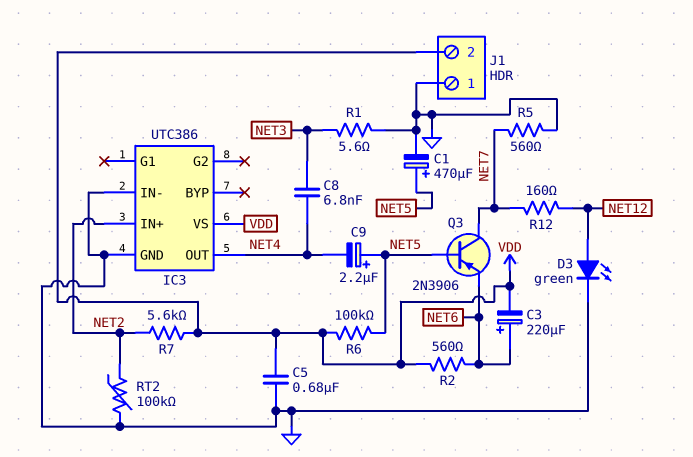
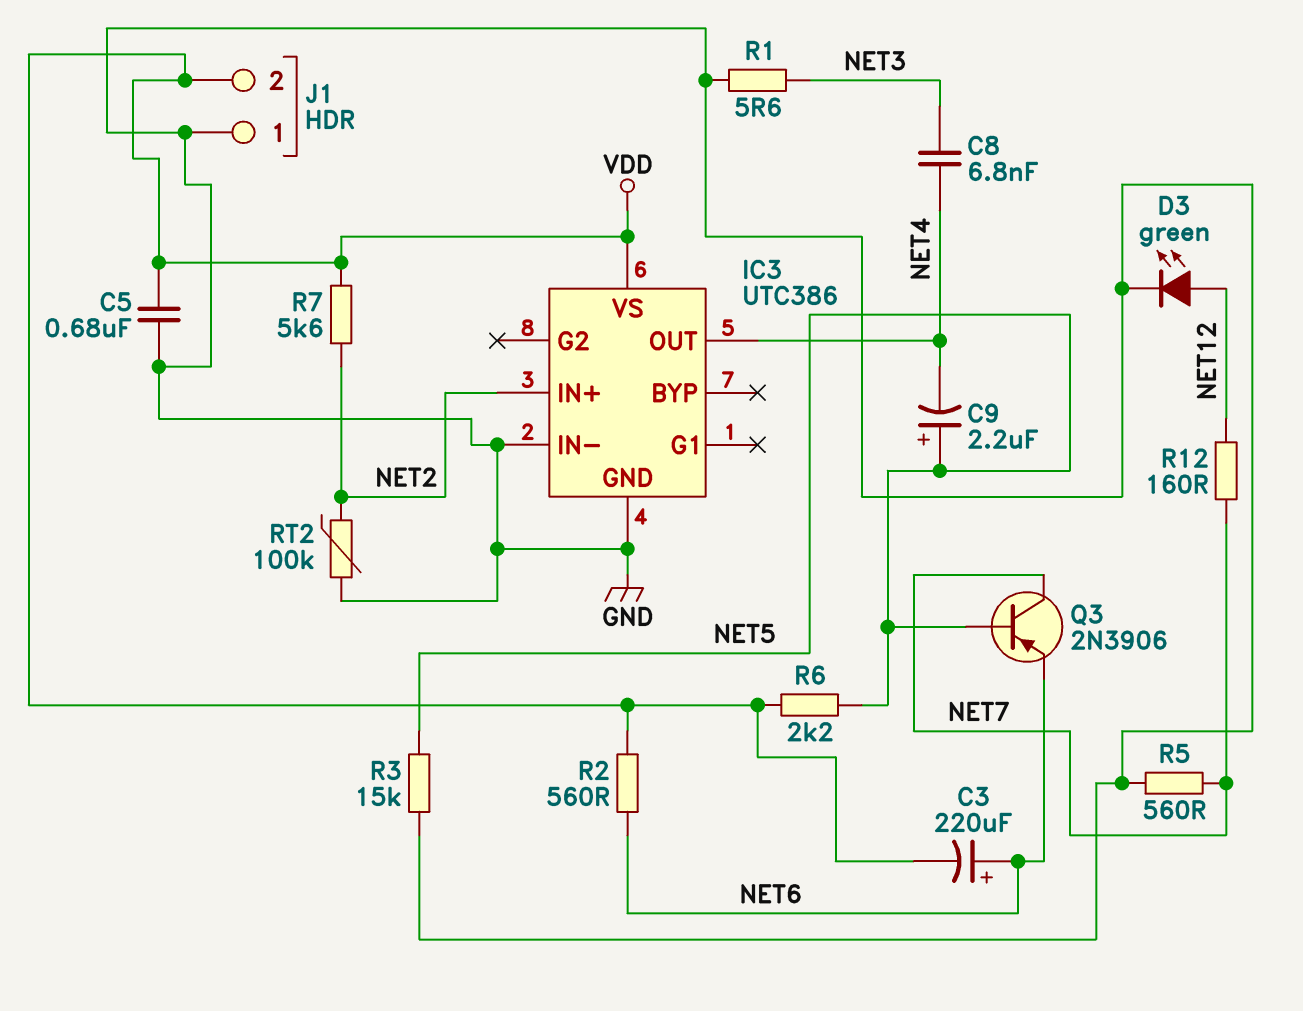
C1: 470uF (plus NET5, minus GND) -> none
R3: none -> 15k (GND, NET5)
R6: 100k (NET5, VDD) -> 2.2k (NET5, VDD)

